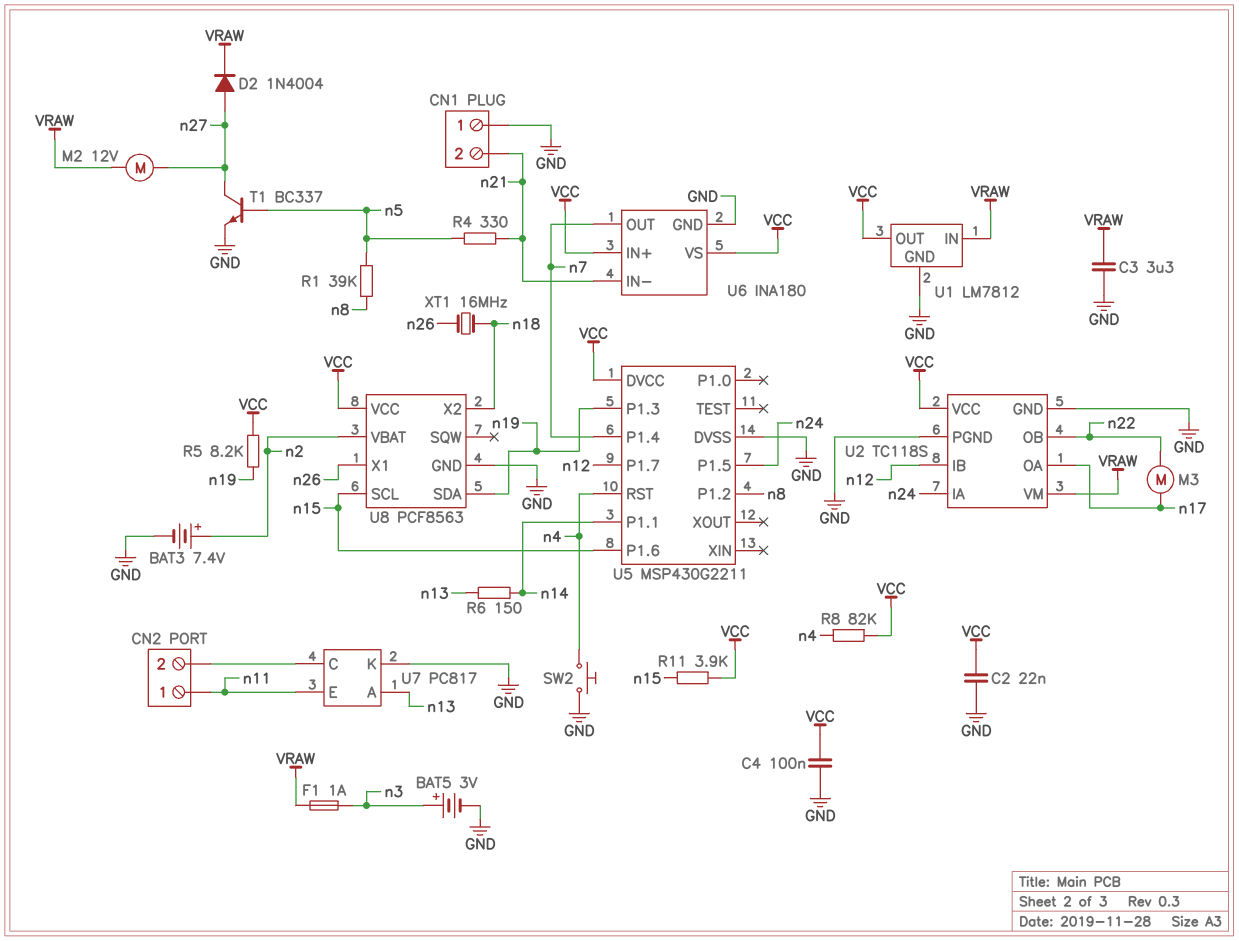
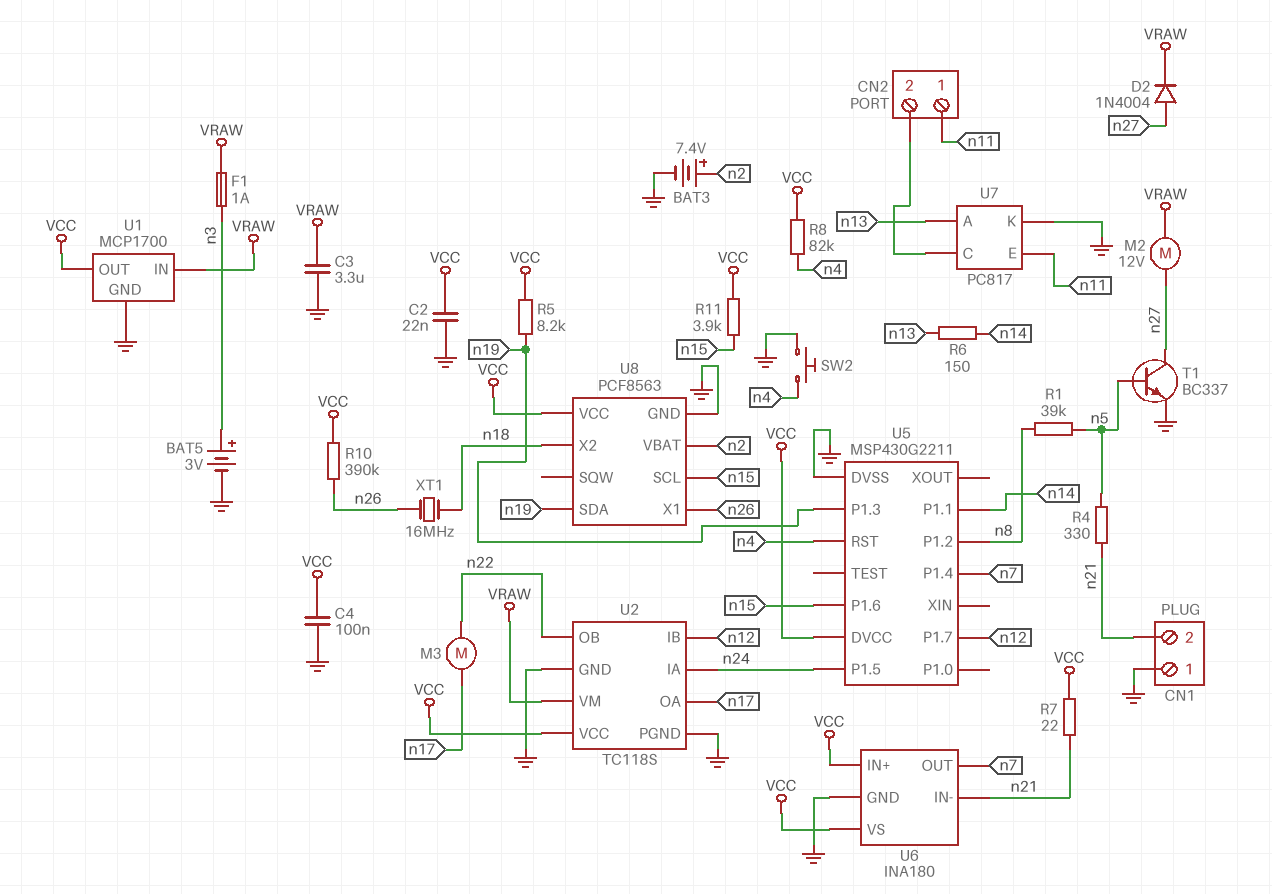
R7: none -> 22 (VCC, n21)
R10: none -> 390k (VCC, n26)
U1: LM7812 -> MCP1700

